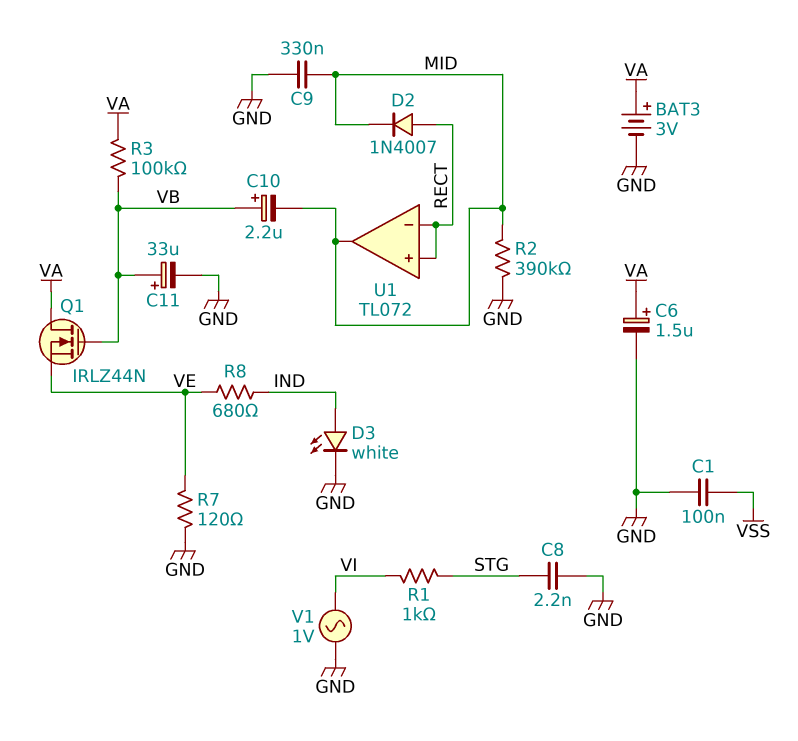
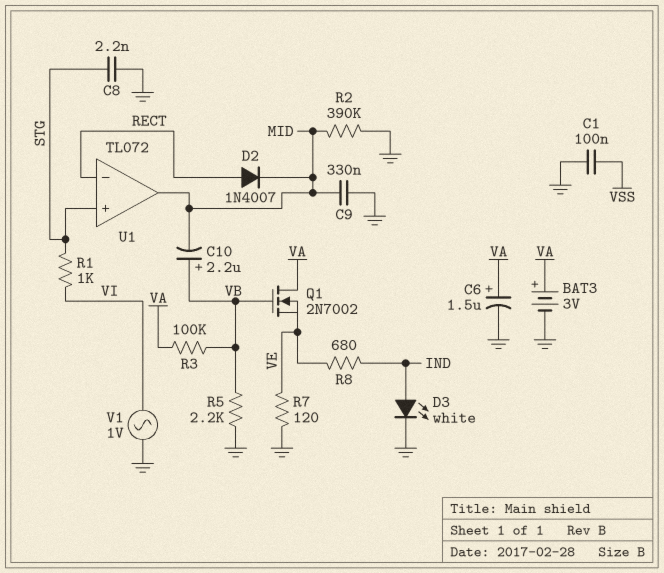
C11: 33uF (plus VB, minus GND) -> none
Q1: NMOS IRLZ44N (G VB, D VA, S VE) -> NMOS 2N7002 (G VB, D VA, S VE)
R5: none -> 2.2k (GND, VB)
U1 pin in+: RECT -> STG

